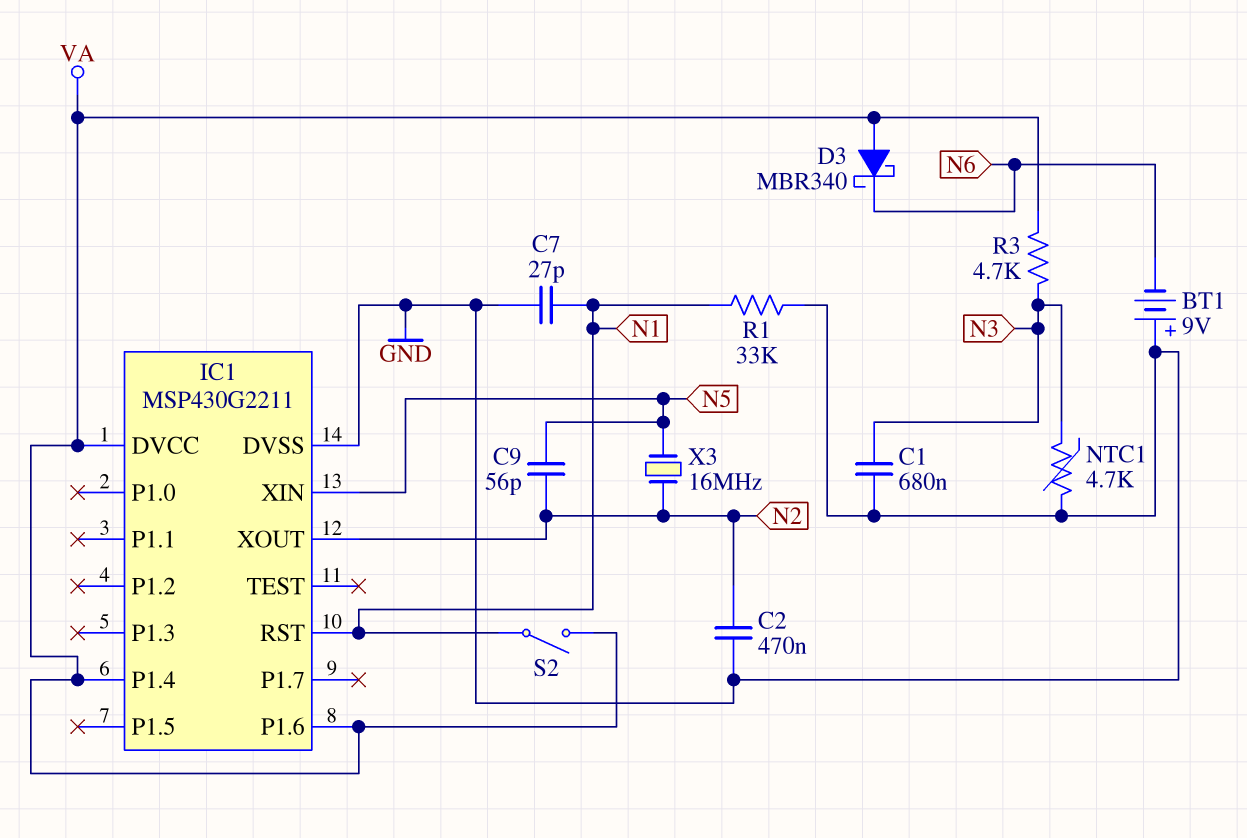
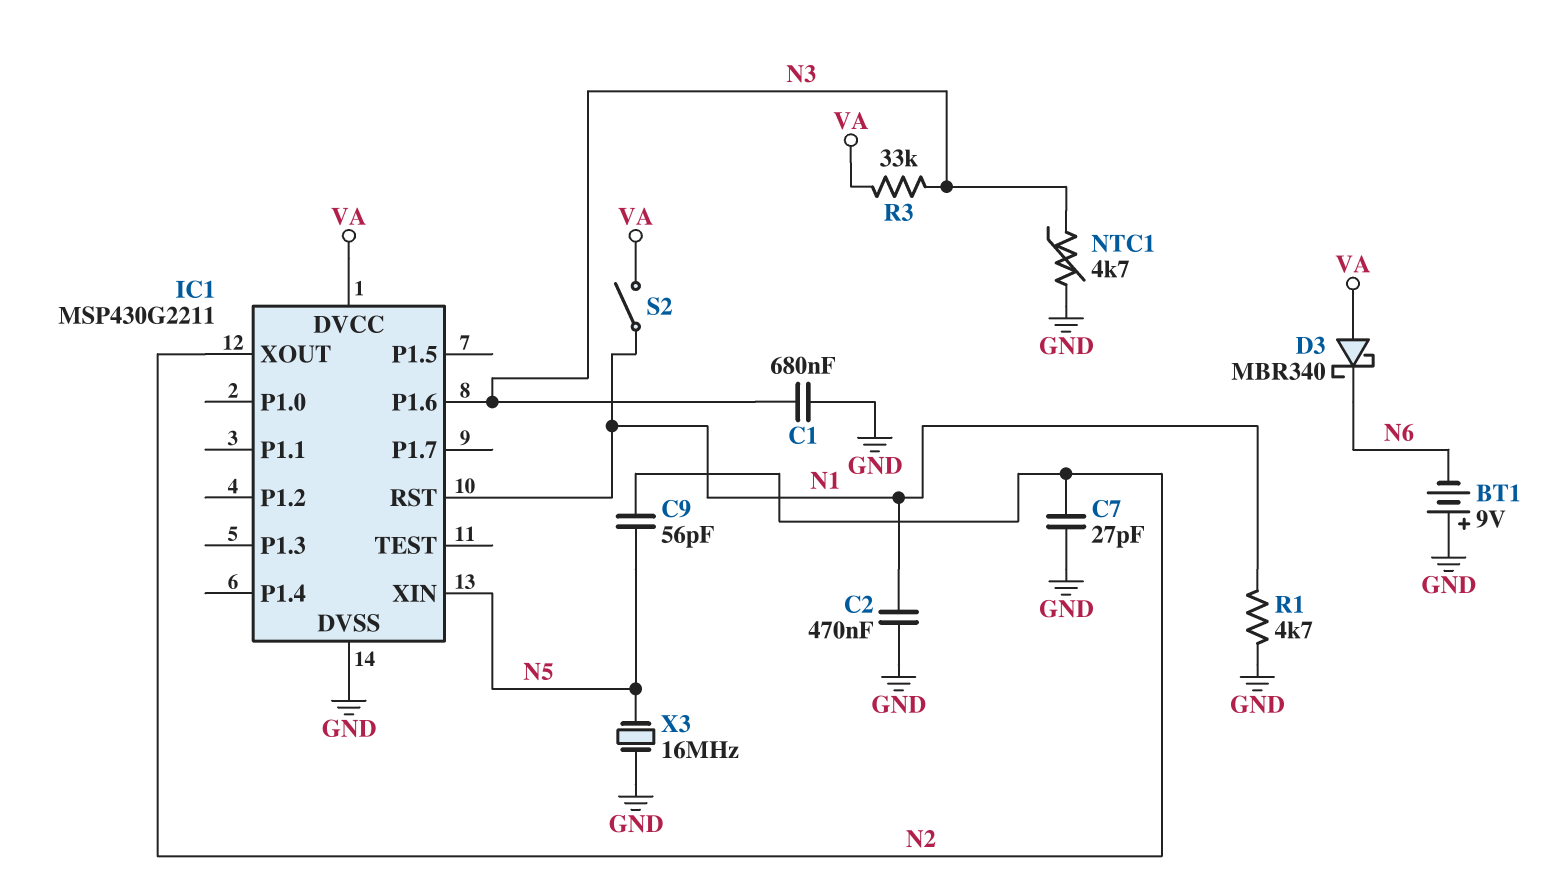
C2: 470nF (GND, N2) -> 470nF (GND, N1)
C7: 27pF (GND, N1) -> 27pF (GND, N2)
IC1 pin P1.4: VA -> none
IC1 pin P1.6: VA -> N3
R1: 33k (GND, N1) -> 4.7k (GND, N1)
R3: 4.7k (N3, VA) -> 33k (N3, VA)
X3: 16MHz (N2, N5) -> 16MHz (GND, N5)

